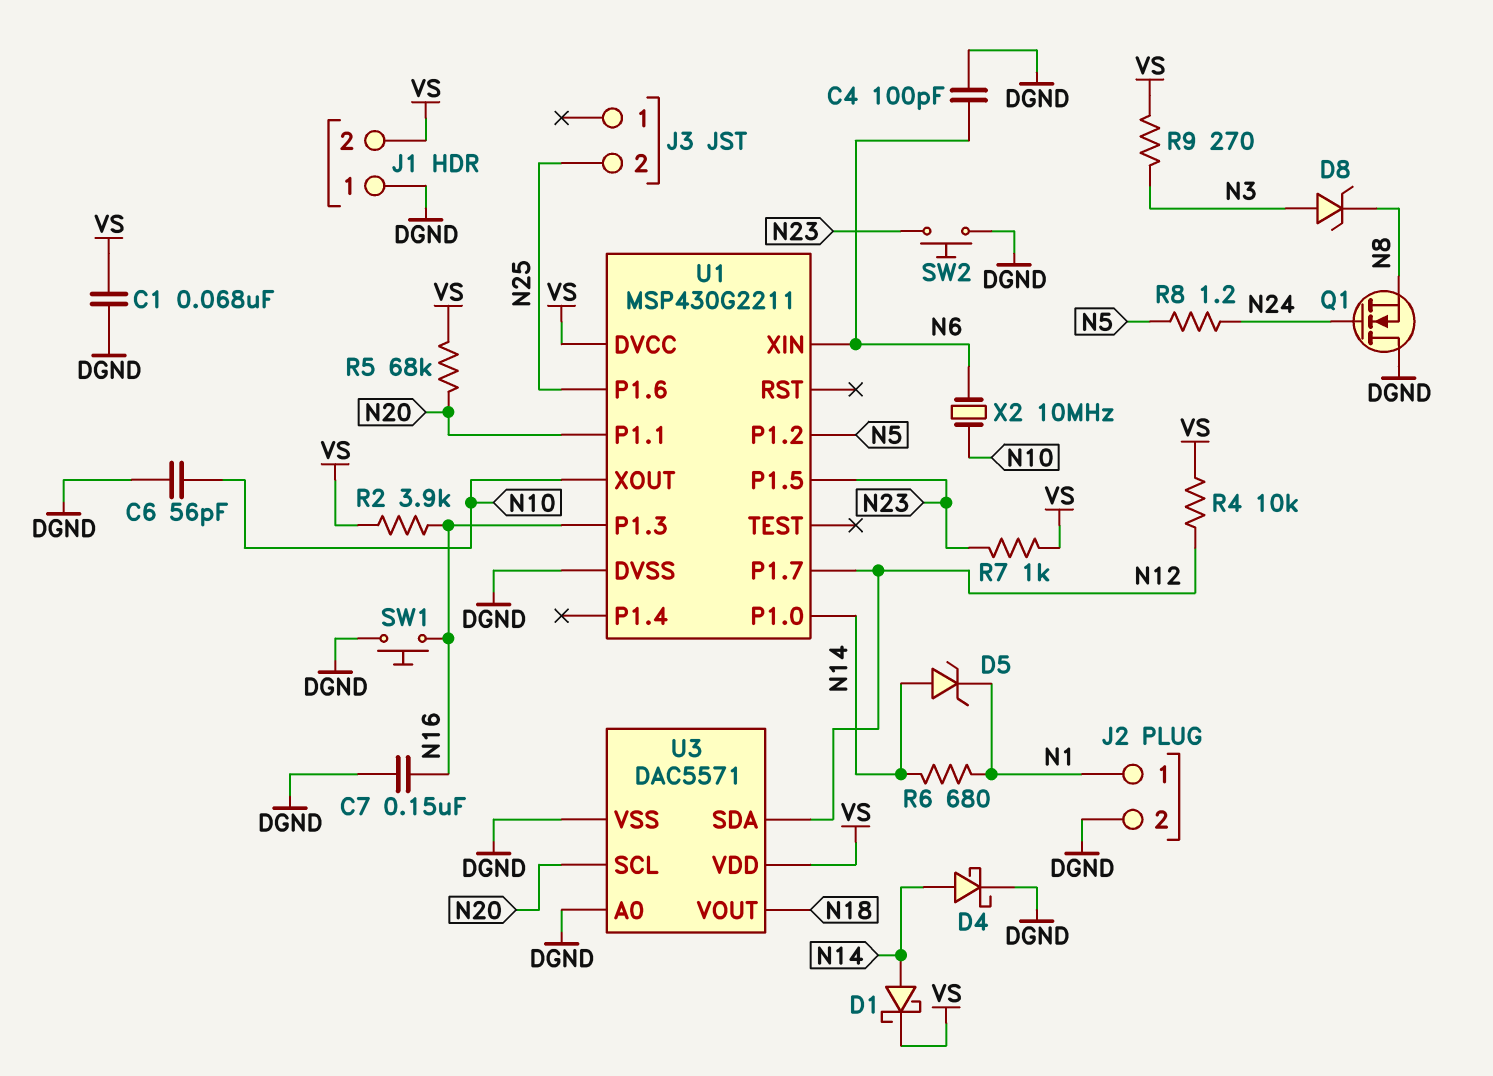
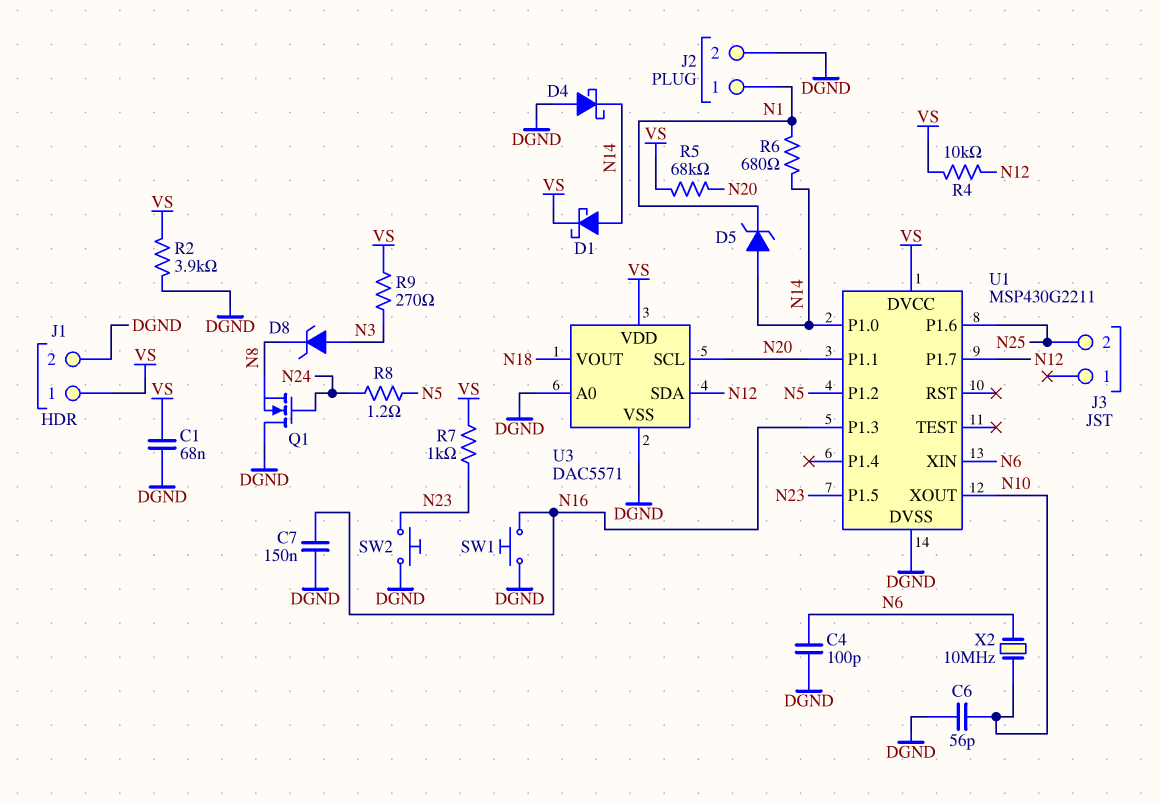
D4: schottky (A N14, K DGND) -> schottky (A DGND, K N14)
J1 pin 1: DGND -> VS
J1 pin 2: VS -> DGND
R2: 3.9k (N16, VS) -> 3.9k (DGND, VS)

